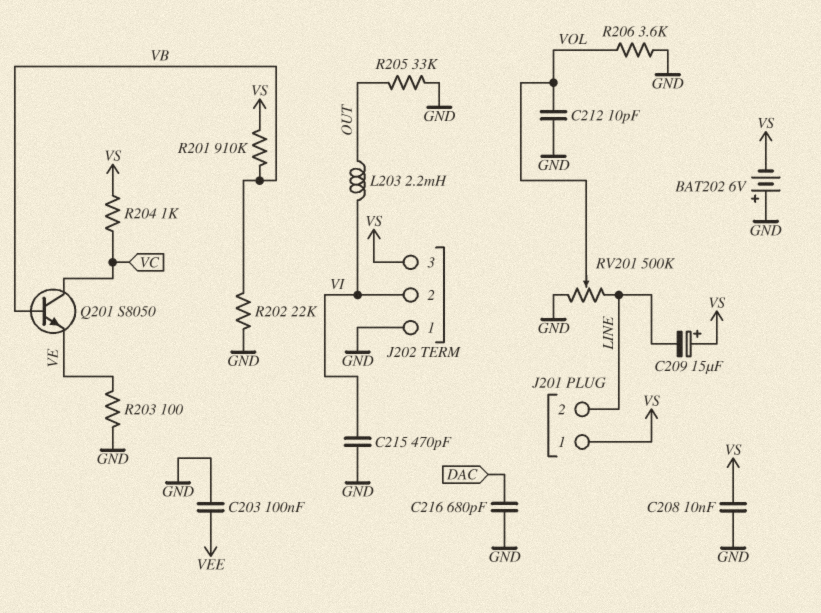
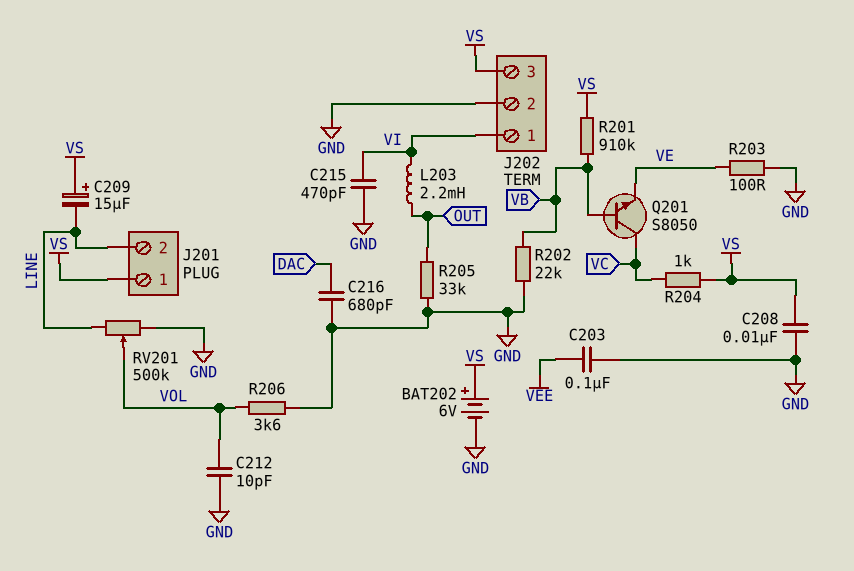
BAT202: 6V (plus GND, minus VS) -> 6V (plus VS, minus GND)
J202 pin 1: GND -> VI
J202 pin 2: VI -> GND

